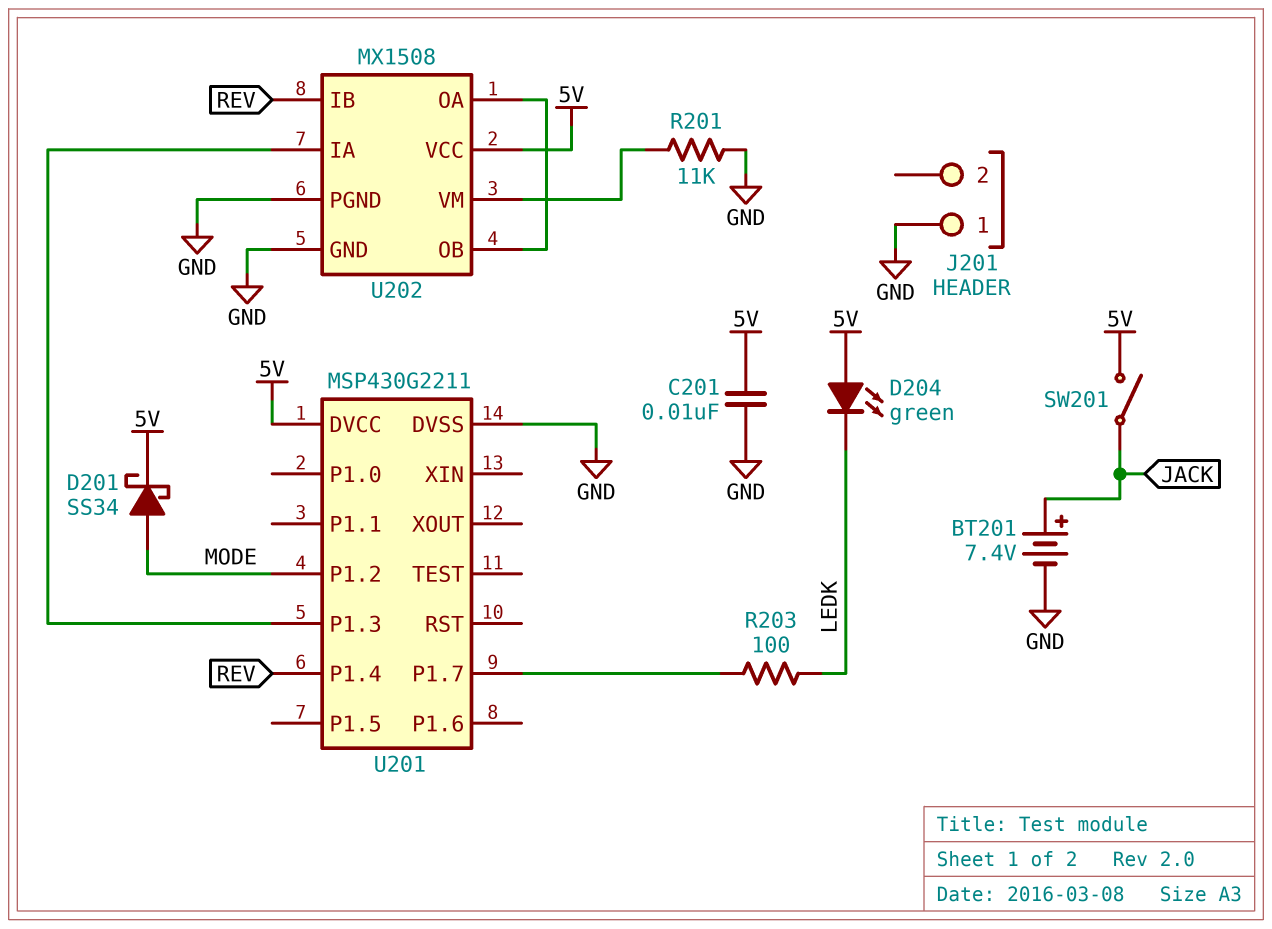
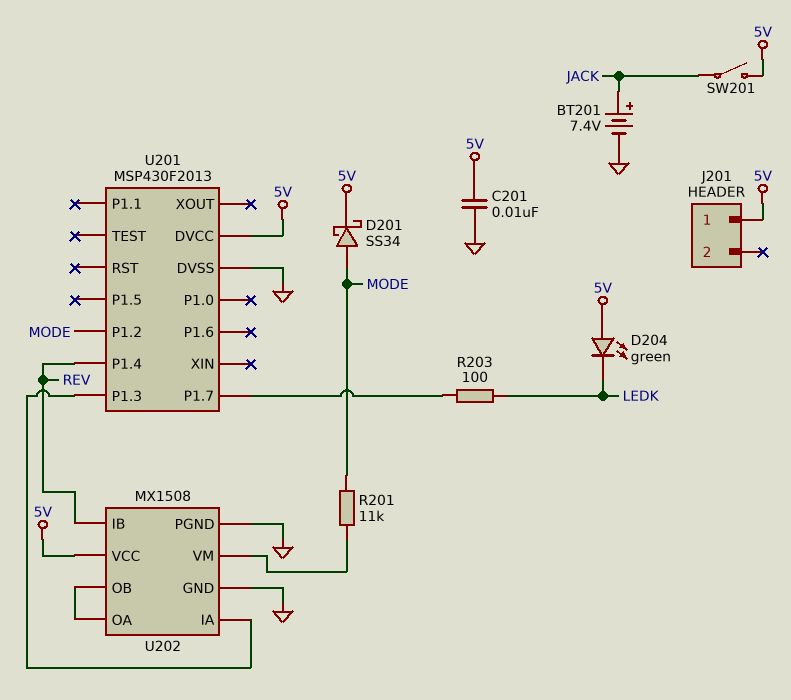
J201 pin 1: GND -> 5V
R201: 11k (GND, U202/VM) -> 11k (MODE, U202/VM)
U201: MSP430G2211 -> MSP430F2013

